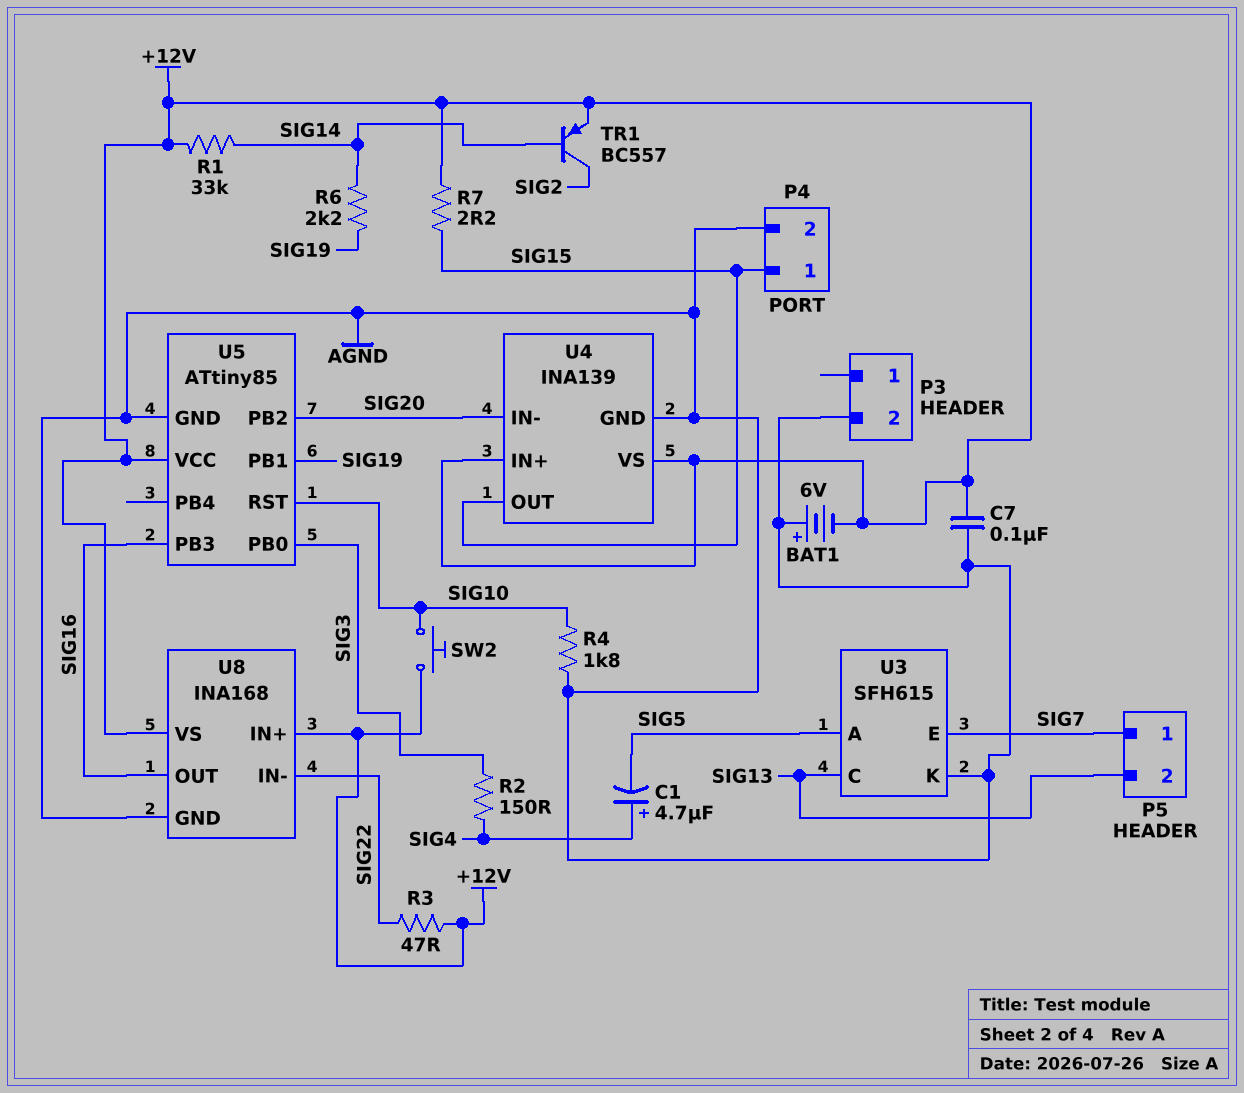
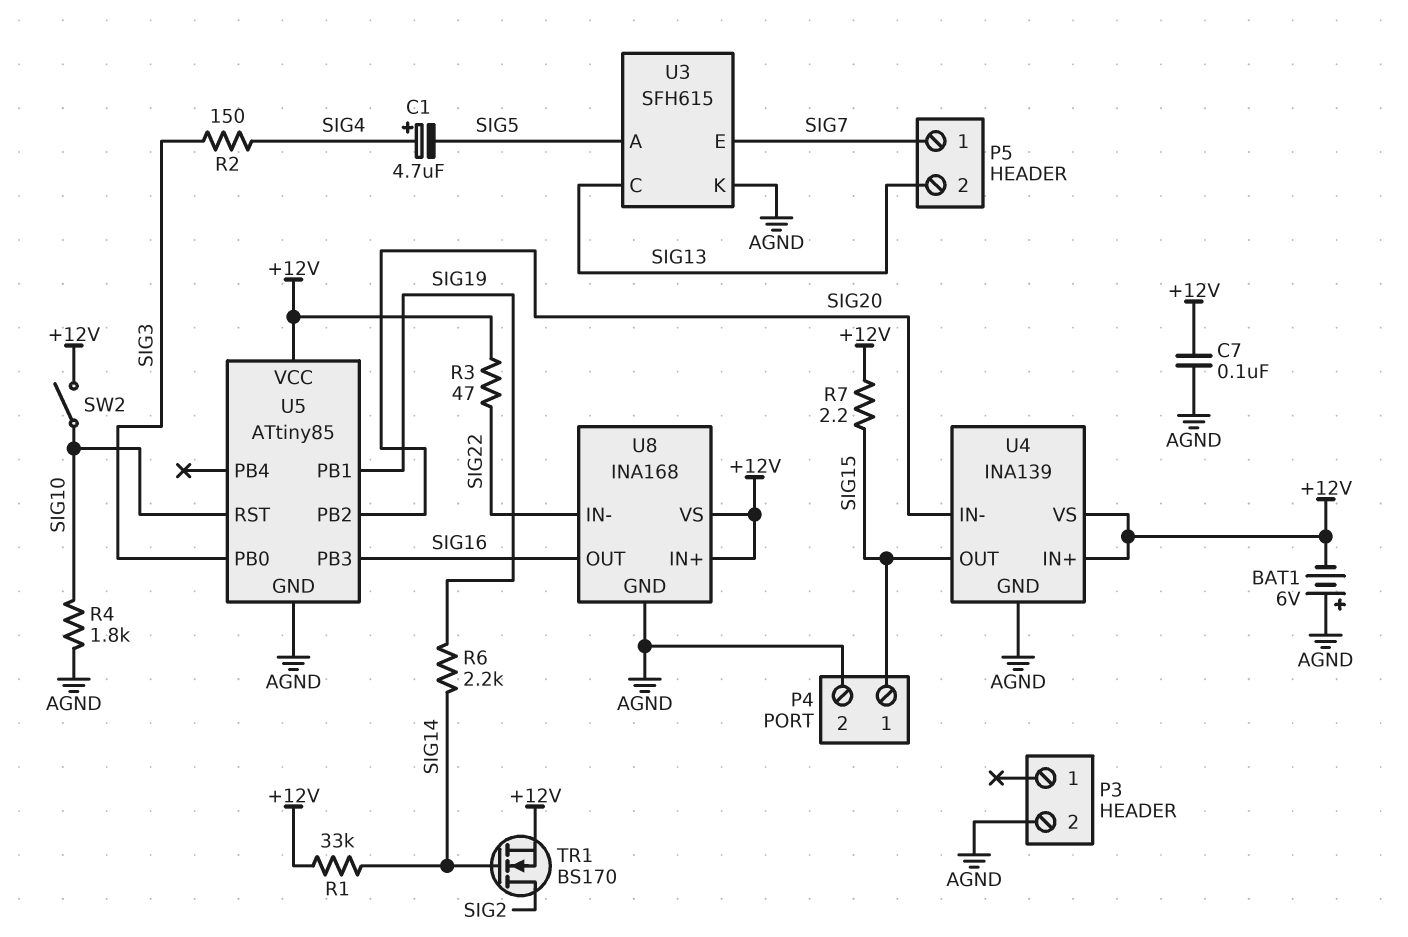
SW2: button (+12V, SIG10) -> switch (+12V, SIG10)
TR1: PNP BC557 (B SIG14, C SIG2, E +12V) -> NMOS BS170 (G SIG14, D SIG2, S +12V)

